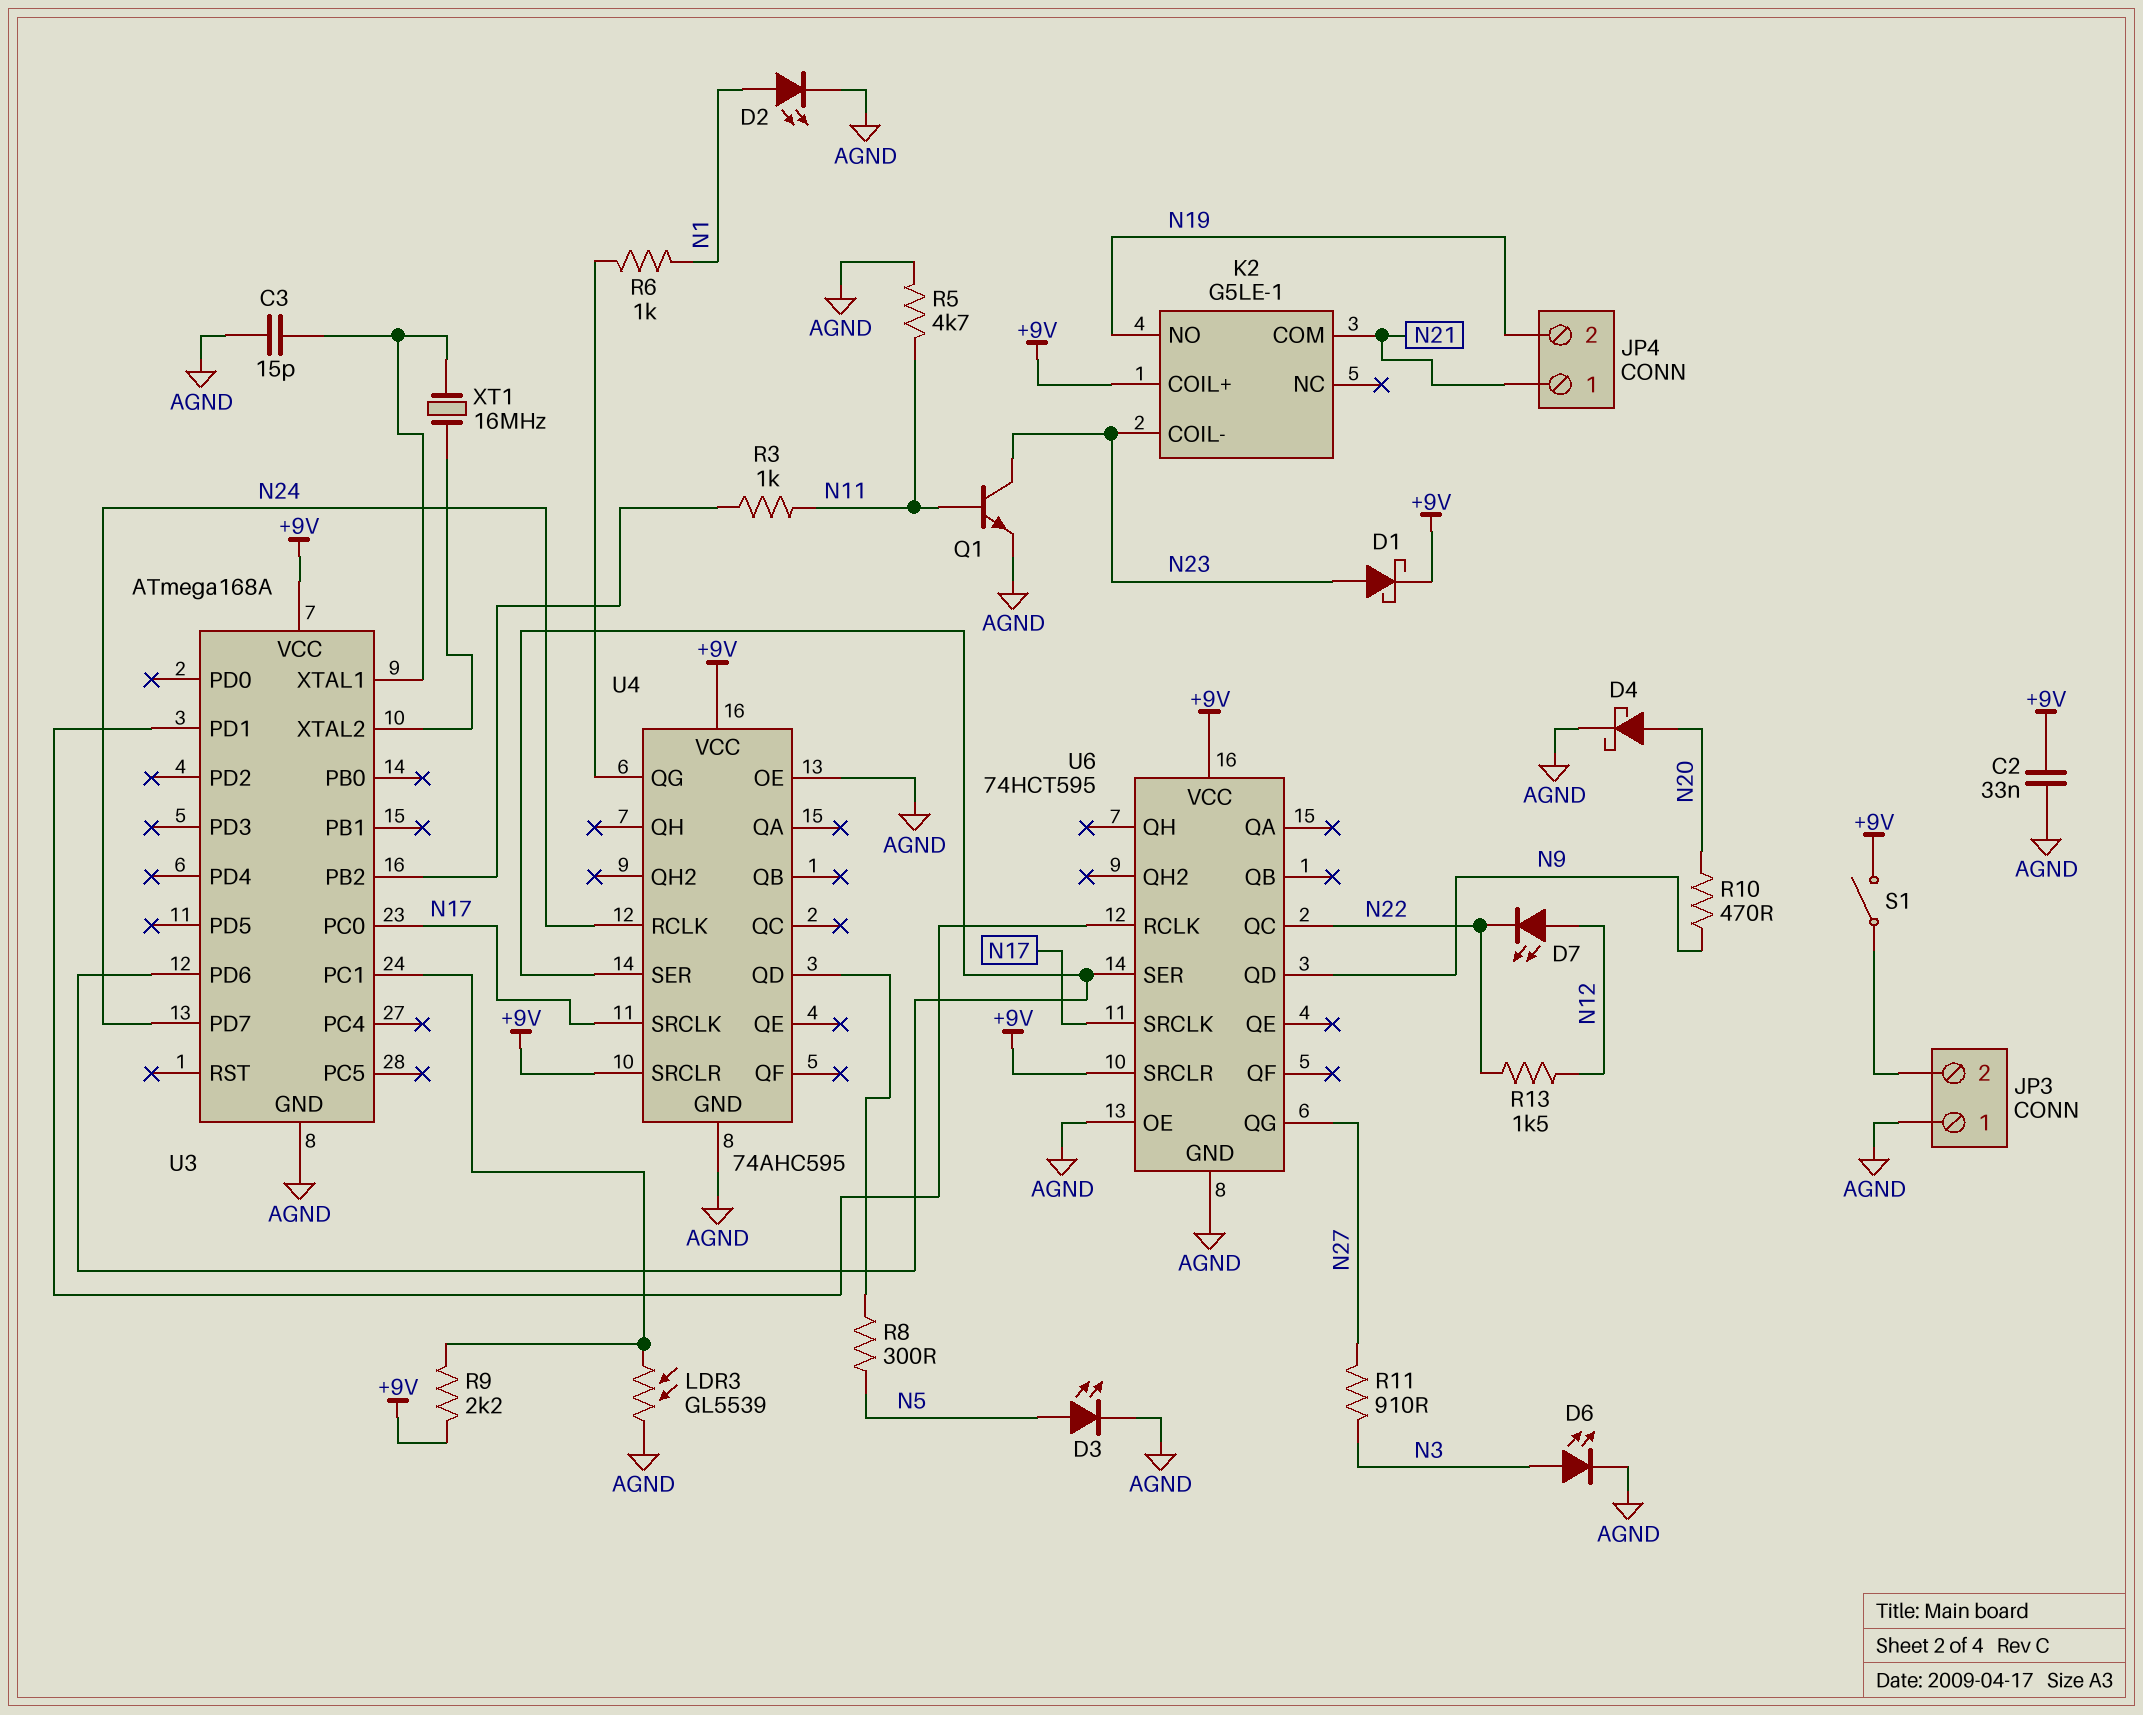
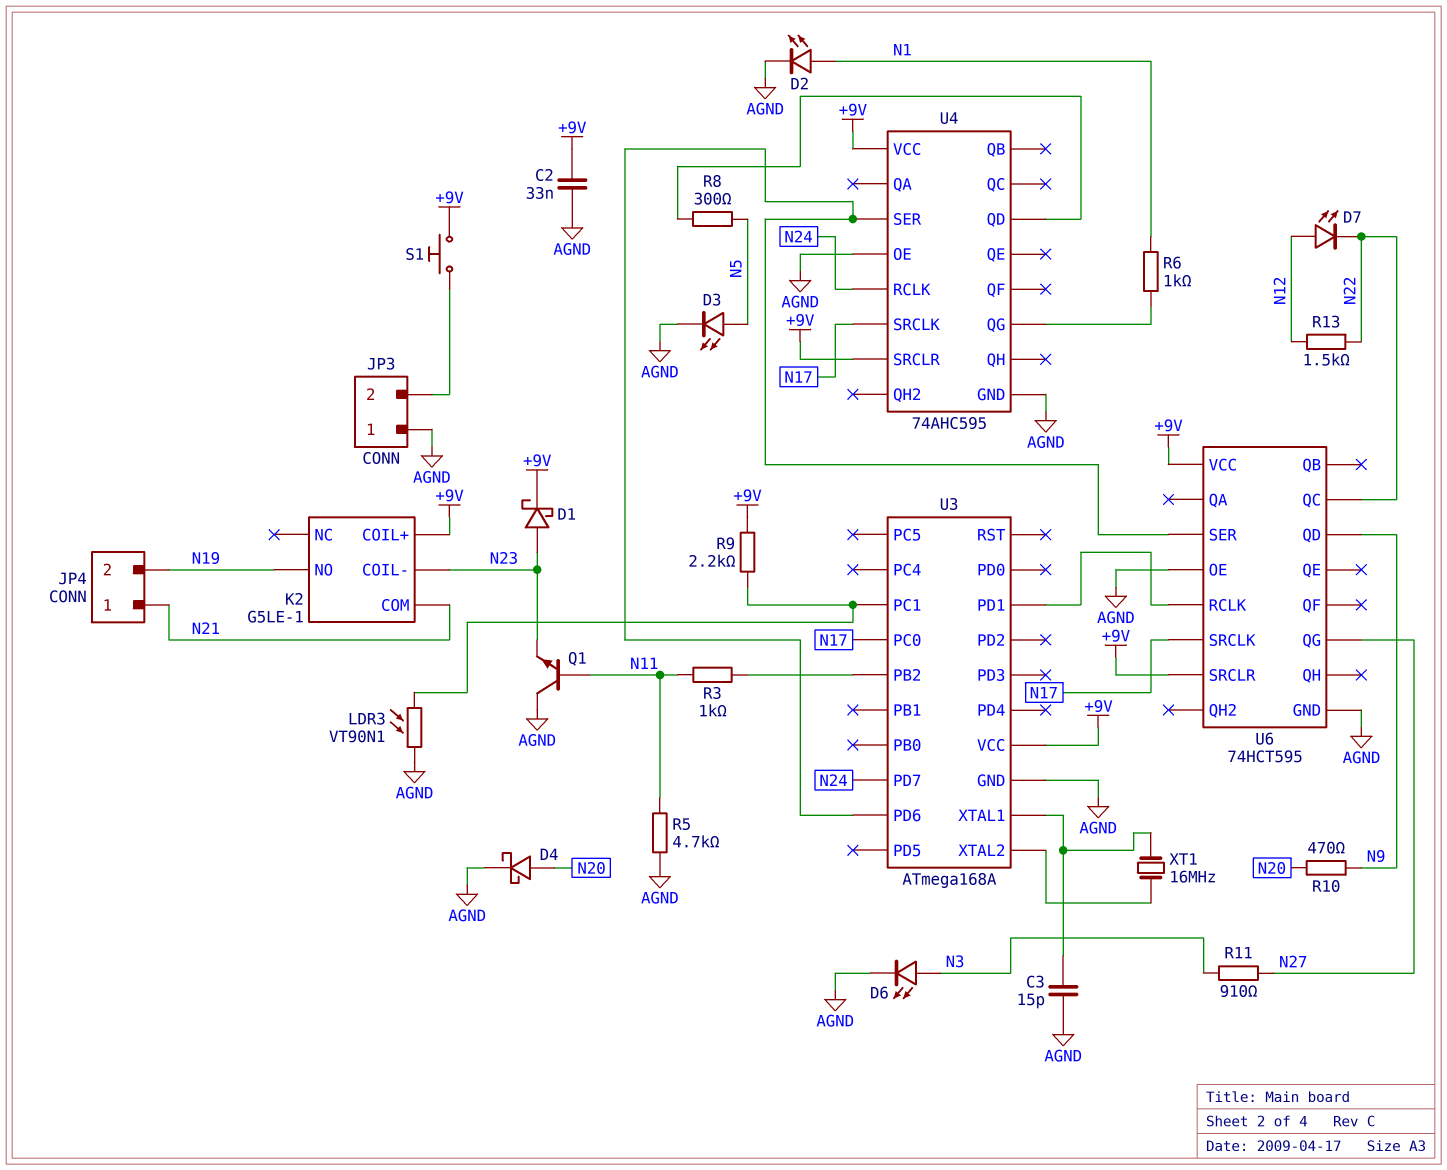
LDR3: GL5539 (AGND, U3/PC1) -> VT90N1 (AGND, U3/PC1)
Q1: NPN (B N11, C N23, E AGND) -> NPN (B N11, C AGND, E N23)
S1: switch (+9V, JP3/2) -> button (+9V, JP3/2)

